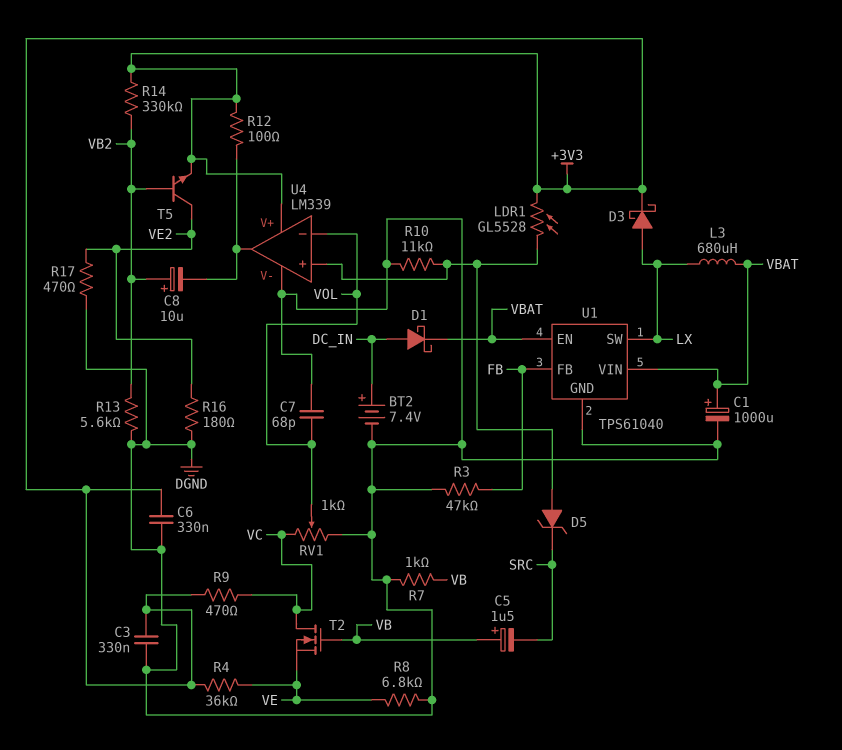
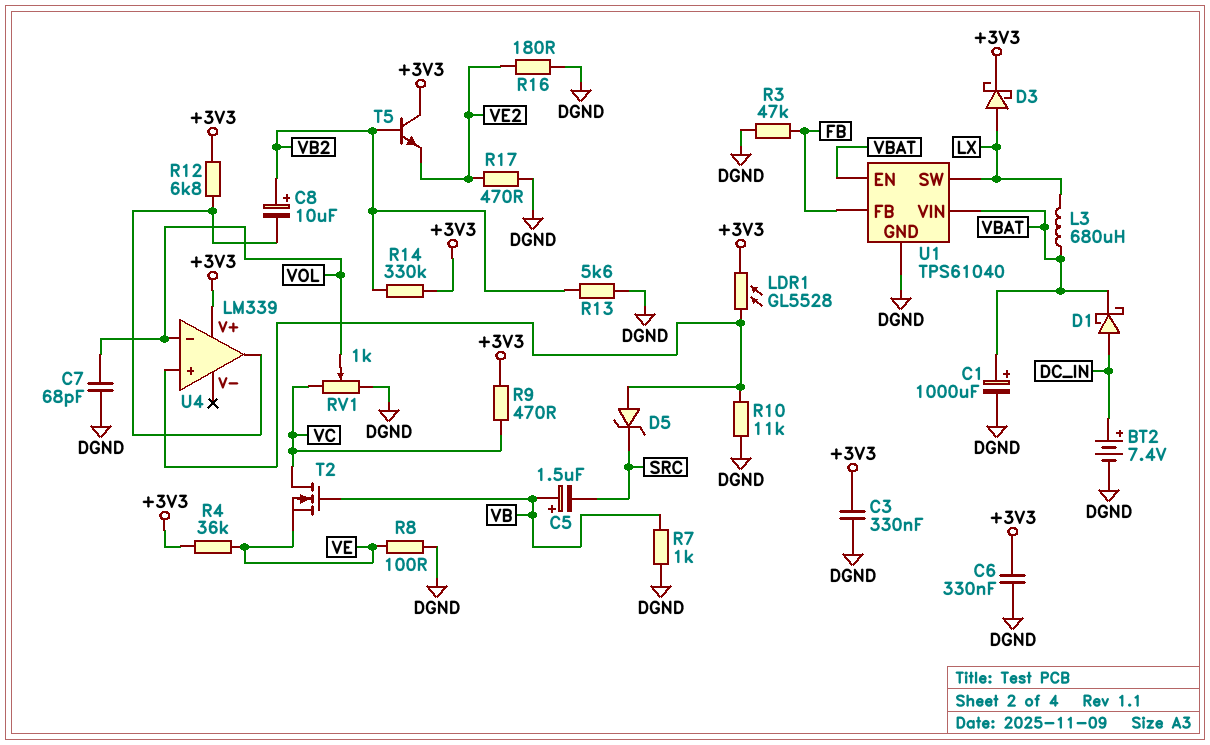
R8: 6.8k (DGND, VE) -> 100 (DGND, VE)
R12: 100 (+3V3, U4/out) -> 6.8k (+3V3, U4/out)
T5: NPN (B VB2, C VE2, E +3V3) -> NPN (B VB2, C +3V3, E VE2)
U4 pin V-: DGND -> none

